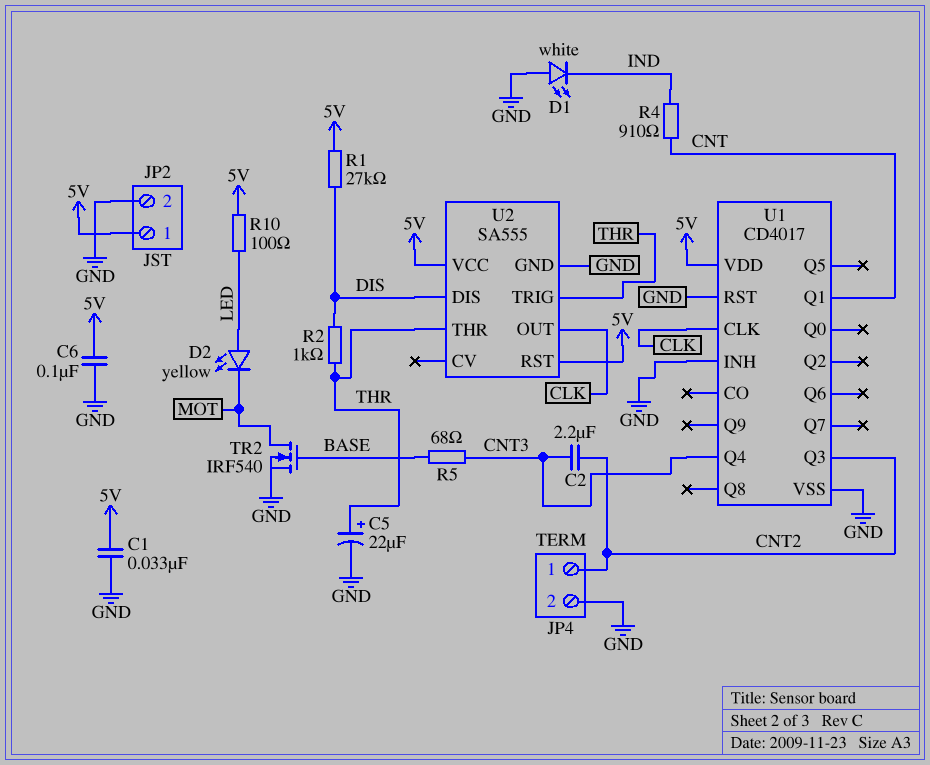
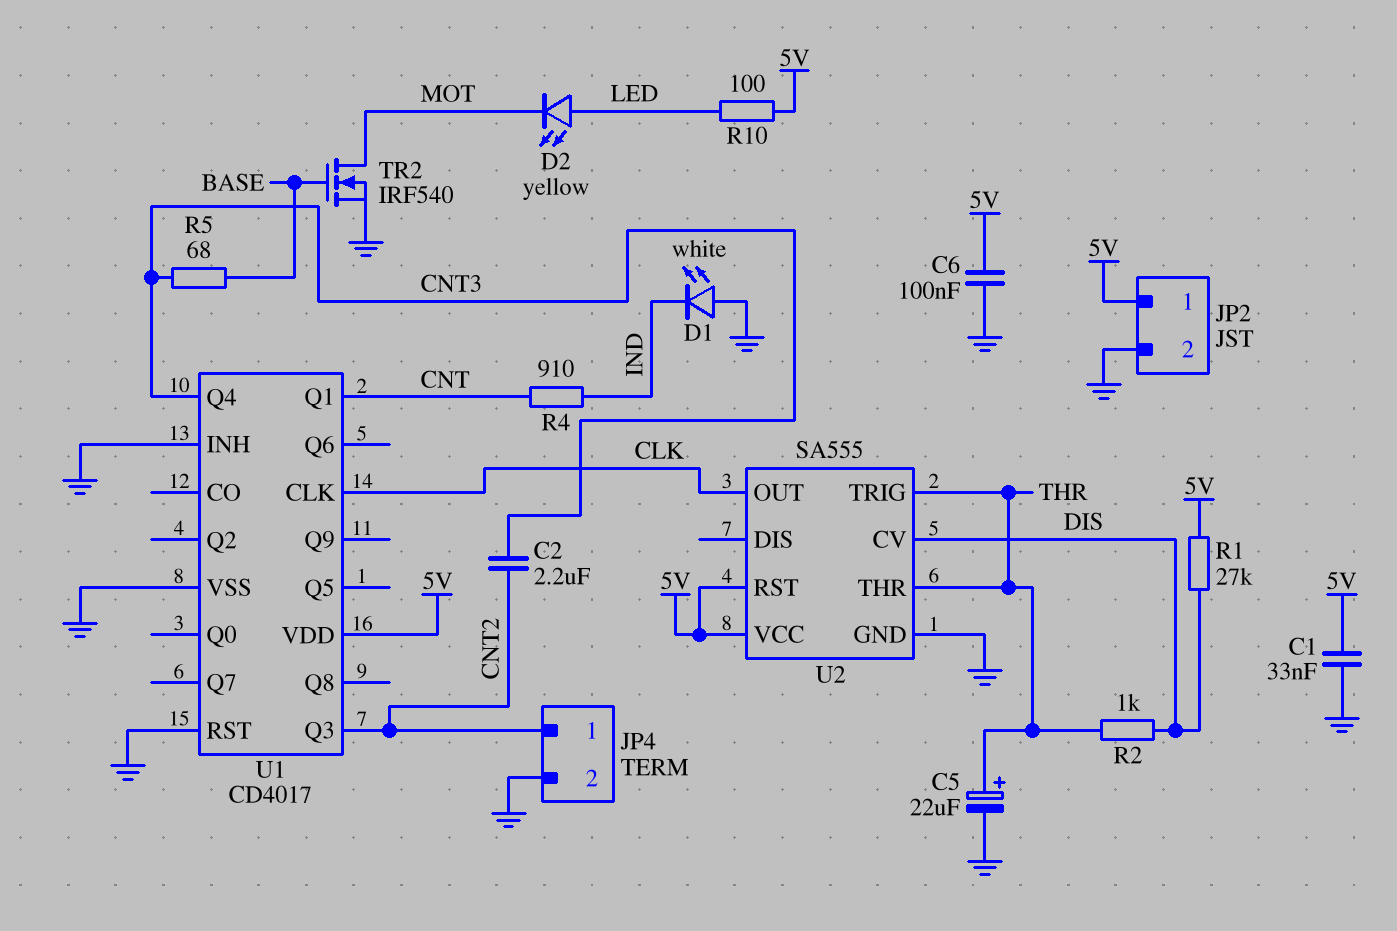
U2 pin CV: none -> DIS
U2 pin DIS: DIS -> none

